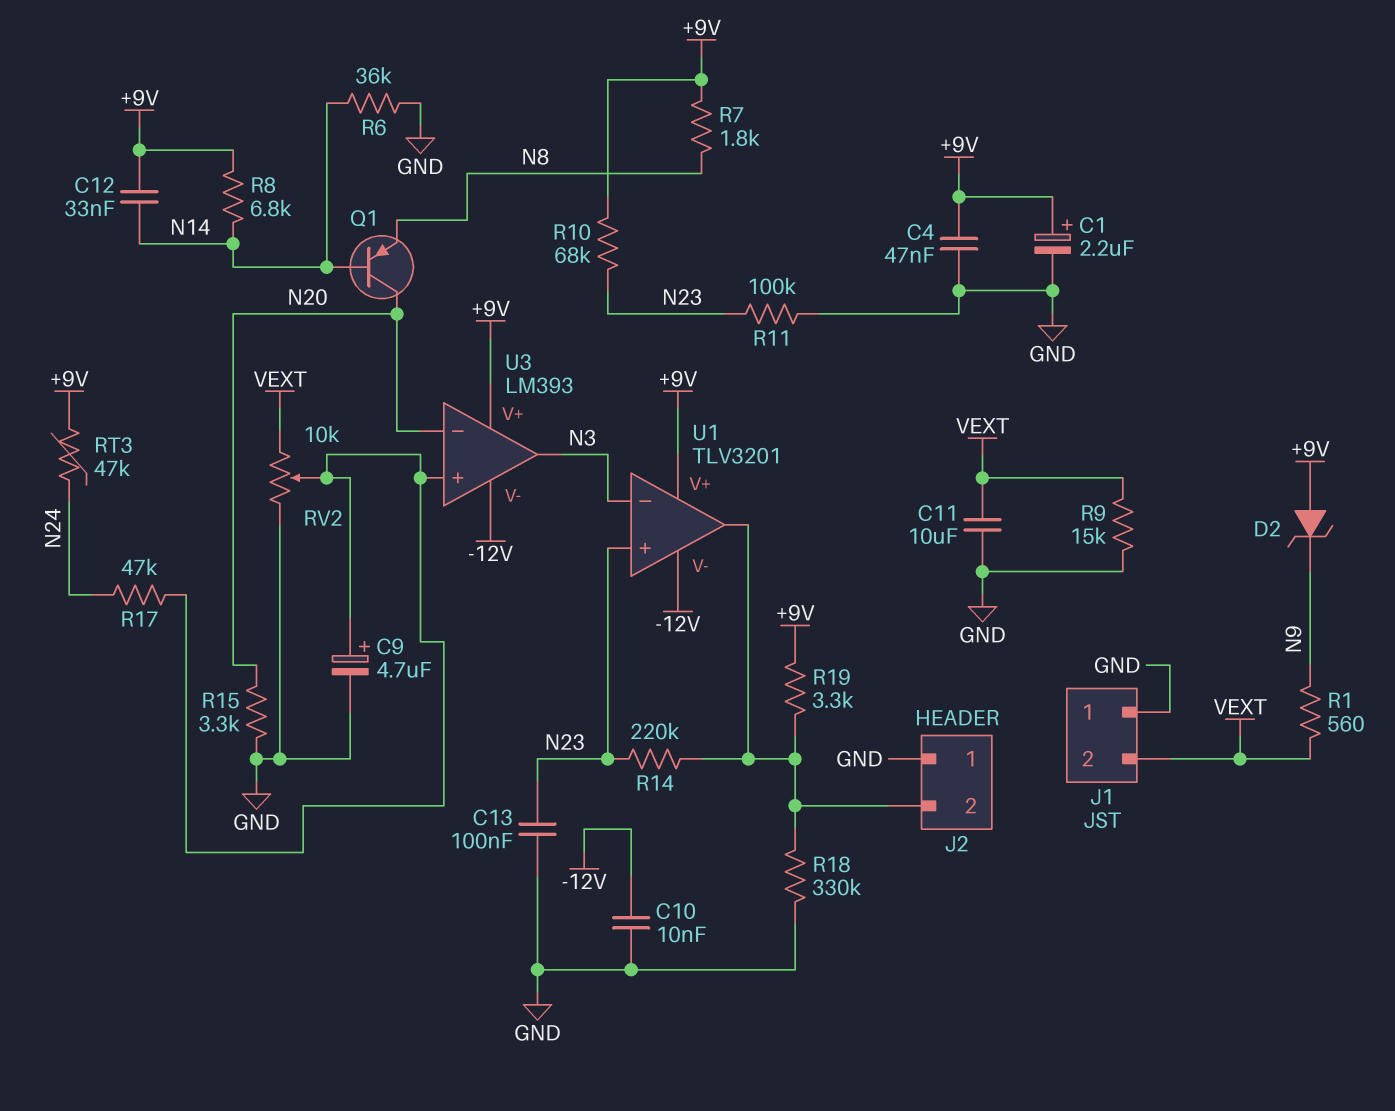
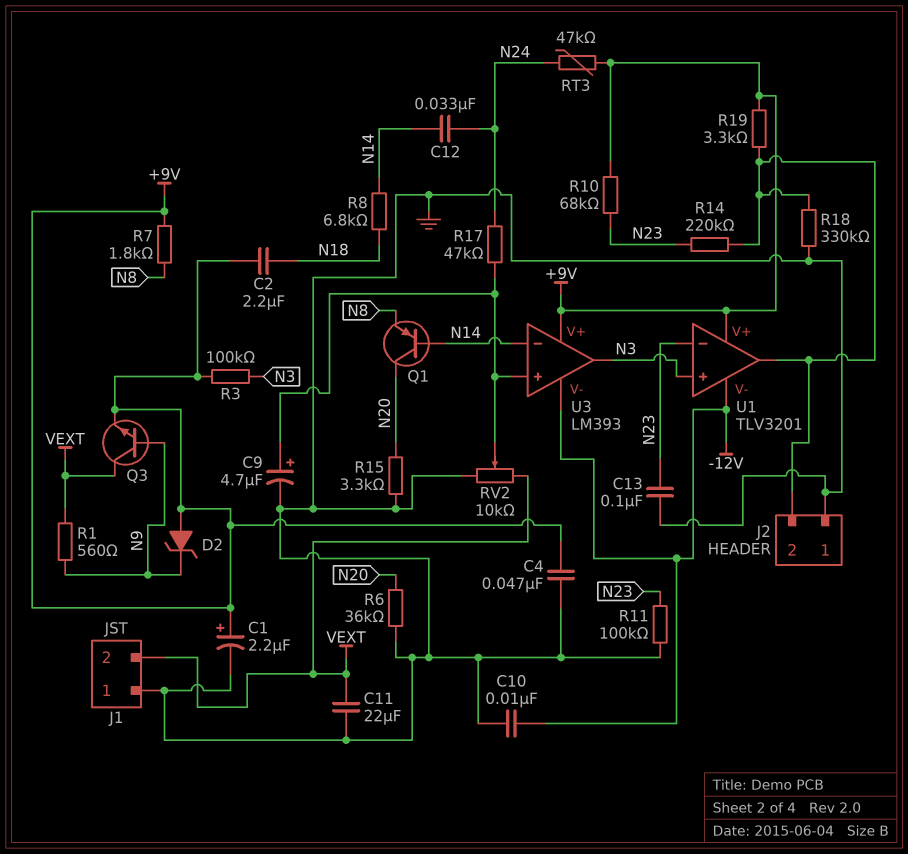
C2: none -> 2.2uF (+9V, N18)
C11: 10uF (GND, VEXT) -> 22uF (GND, VEXT)
C12: 33nF (+9V, N14) -> 33nF (N14, N24)
Q3: none -> NPN (B N9, C VEXT, E +9V)
R3: none -> 100k (+9V, N3)
R6: 36k (GND, N14) -> 36k (GND, N20)
R8: 6.8k (+9V, N14) -> 6.8k (N14, N18)
R9: 15k (GND, VEXT) -> none
U1 pin in+: N23 -> N3
U1 pin in-: N3 -> N23
U3 pin in-: N20 -> N14

